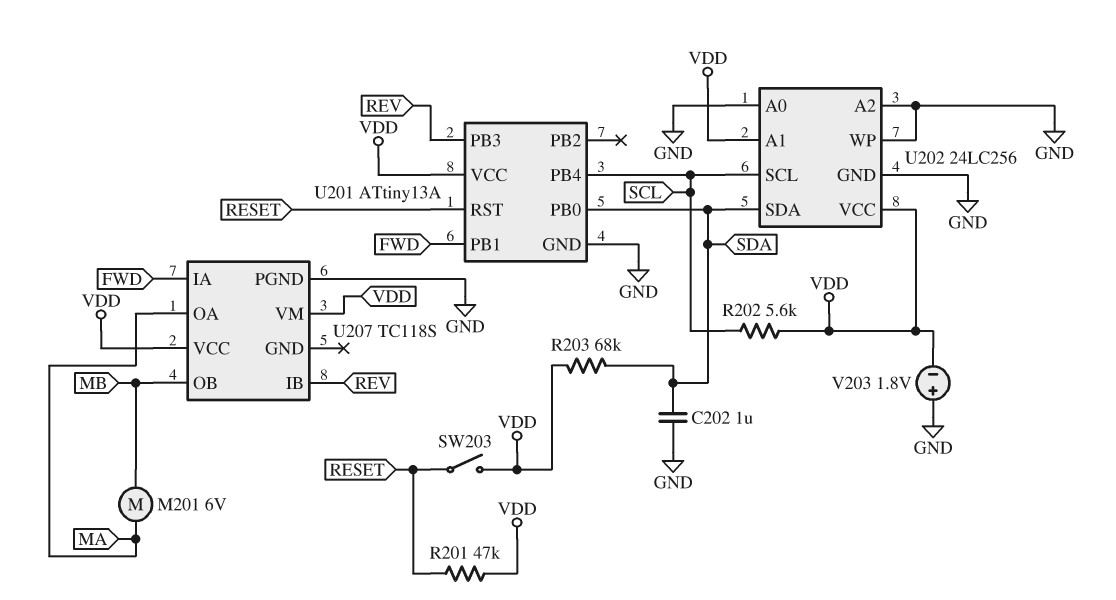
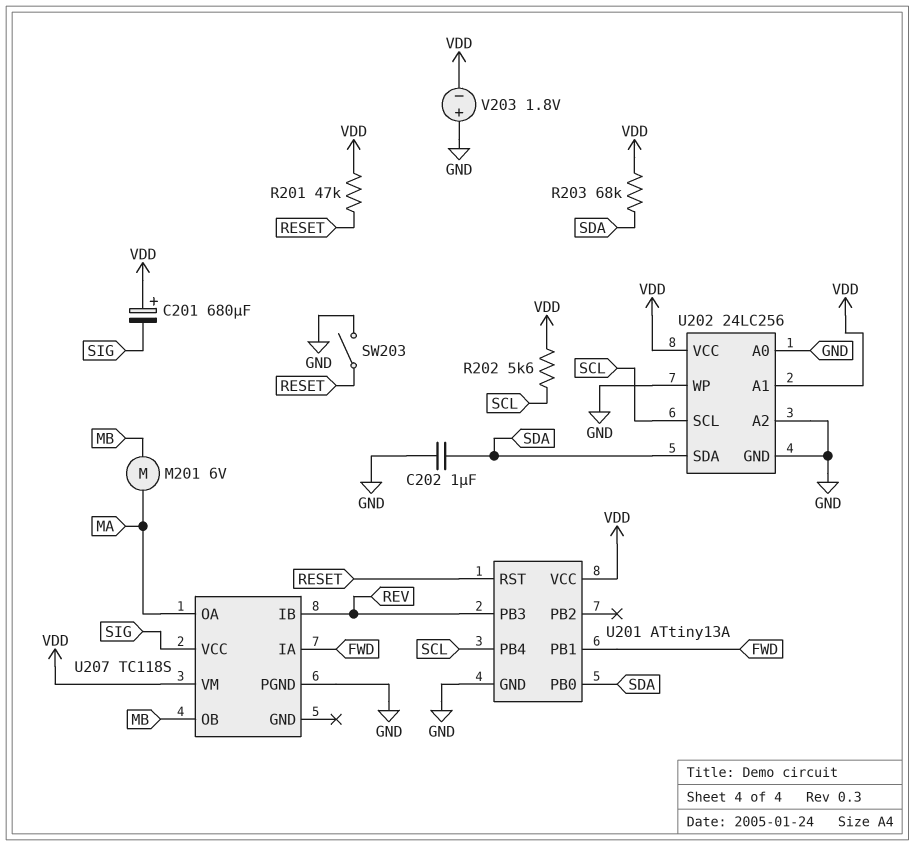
C201: none -> 680uF (plus VDD, minus SIG)
SW203: switch (RESET, VDD) -> switch (GND, RESET)
U207 pin VCC: VDD -> SIG

